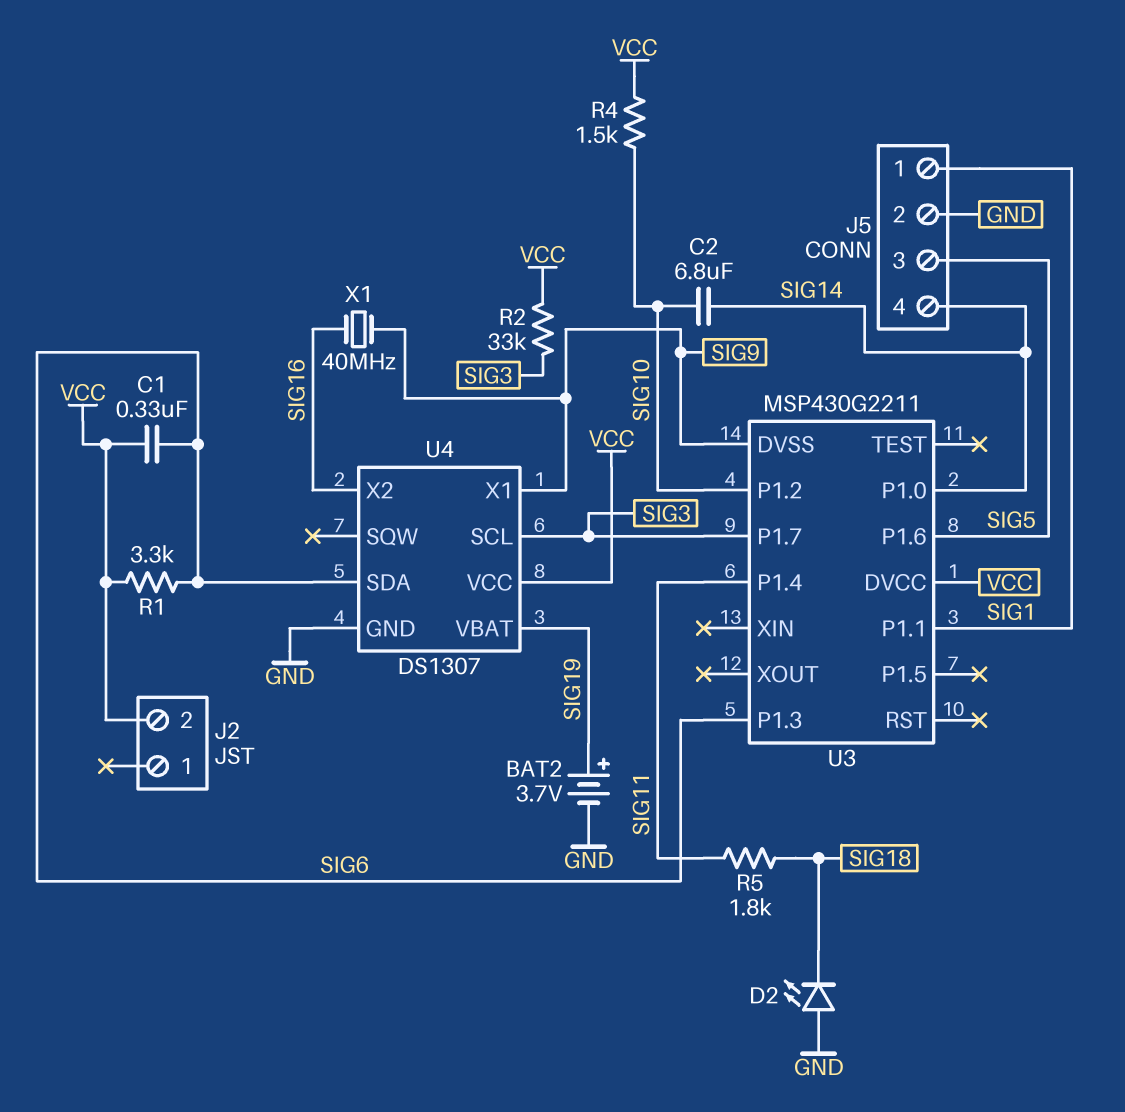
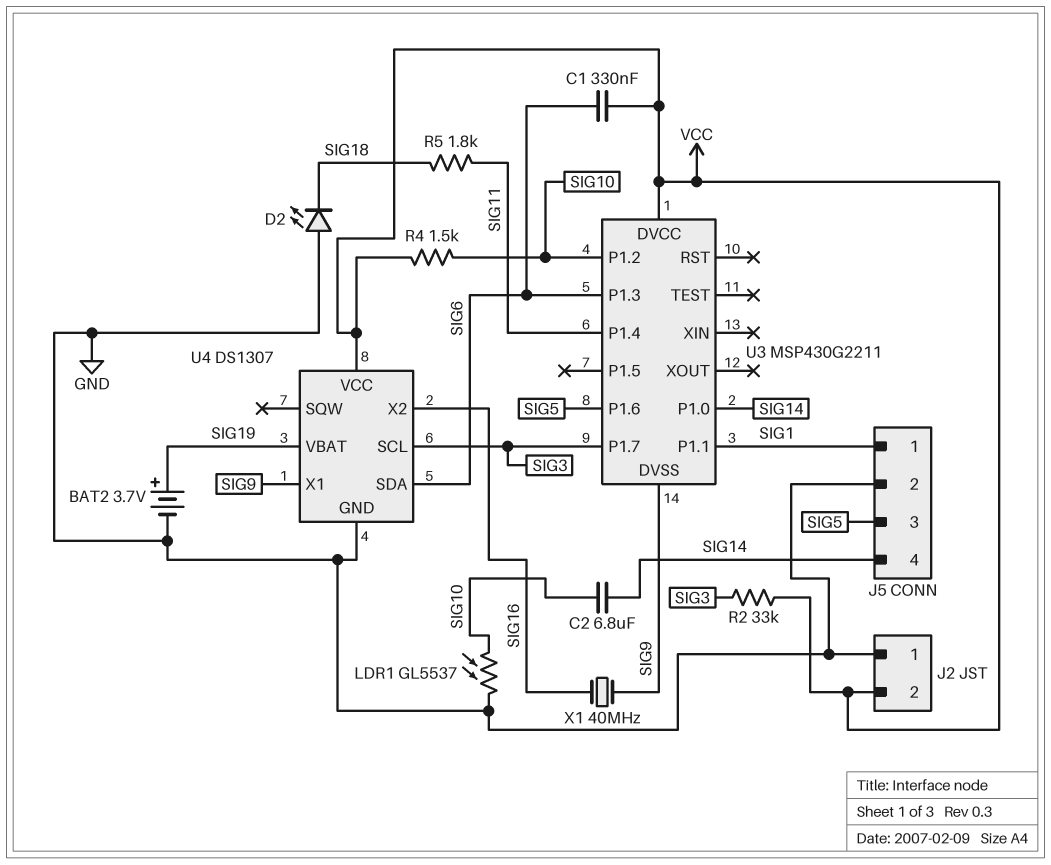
J2 pin 1: none -> GND
LDR1: none -> GL5537 (GND, SIG10)
R1: 3.3k (SIG6, VCC) -> none

